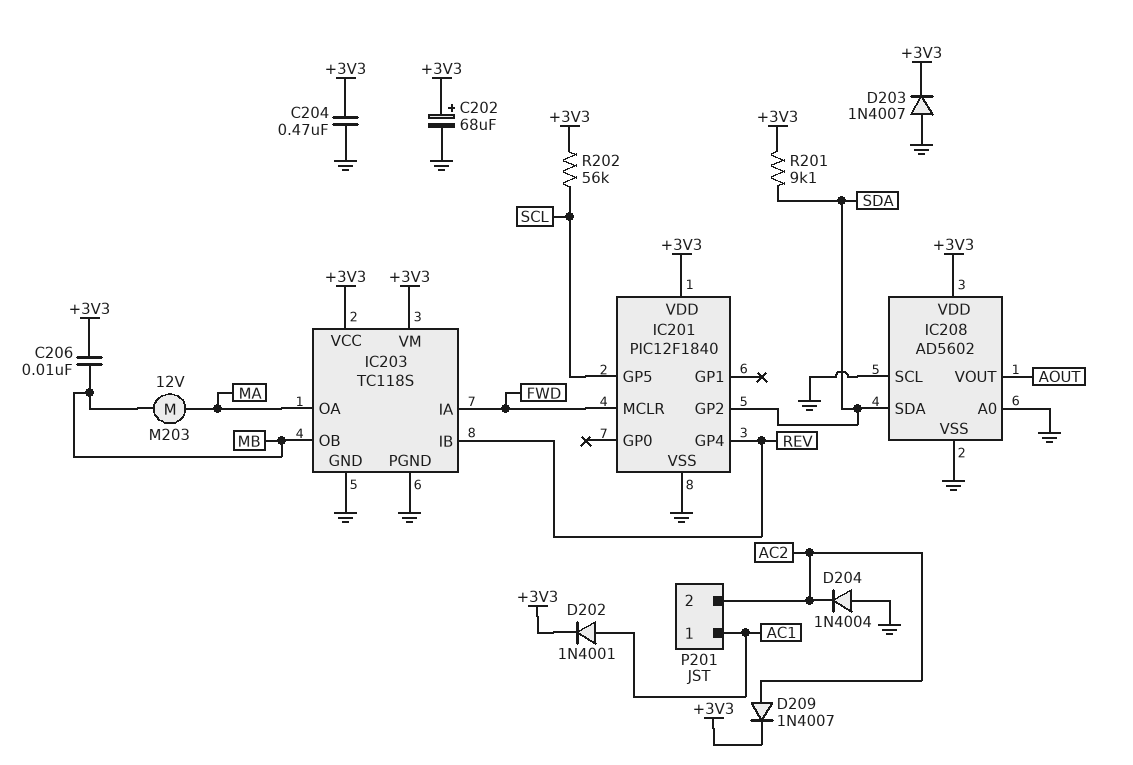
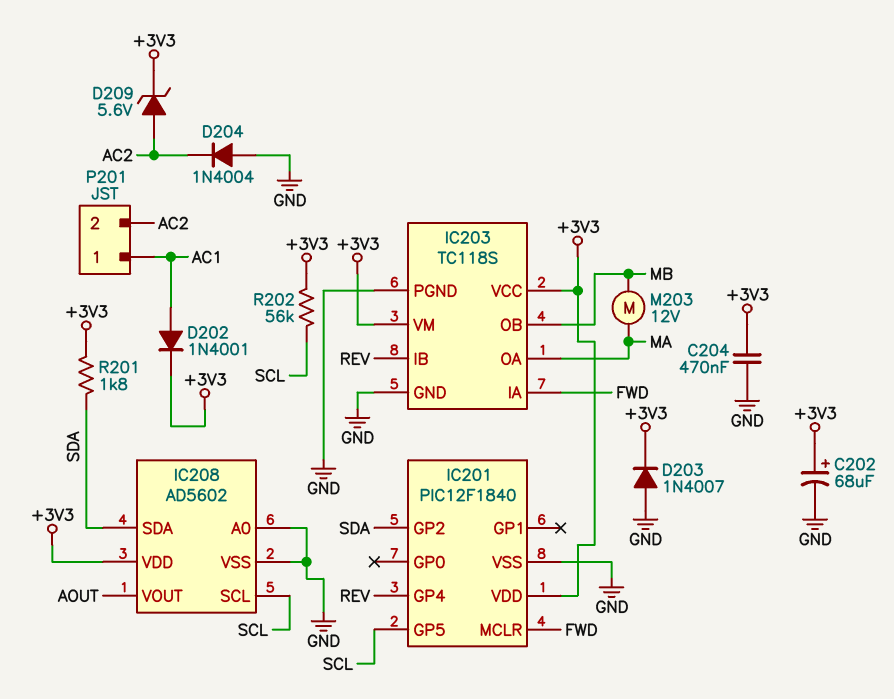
C206: 10nF (+3V3, MB) -> none
D209: diode 1N4007 (A AC2, K +3V3) -> zener 5.6V (A AC2, K +3V3)
IC208 pin SCL: GND -> SCL
R201: 9.1k (+3V3, SDA) -> 1.8k (+3V3, SDA)

